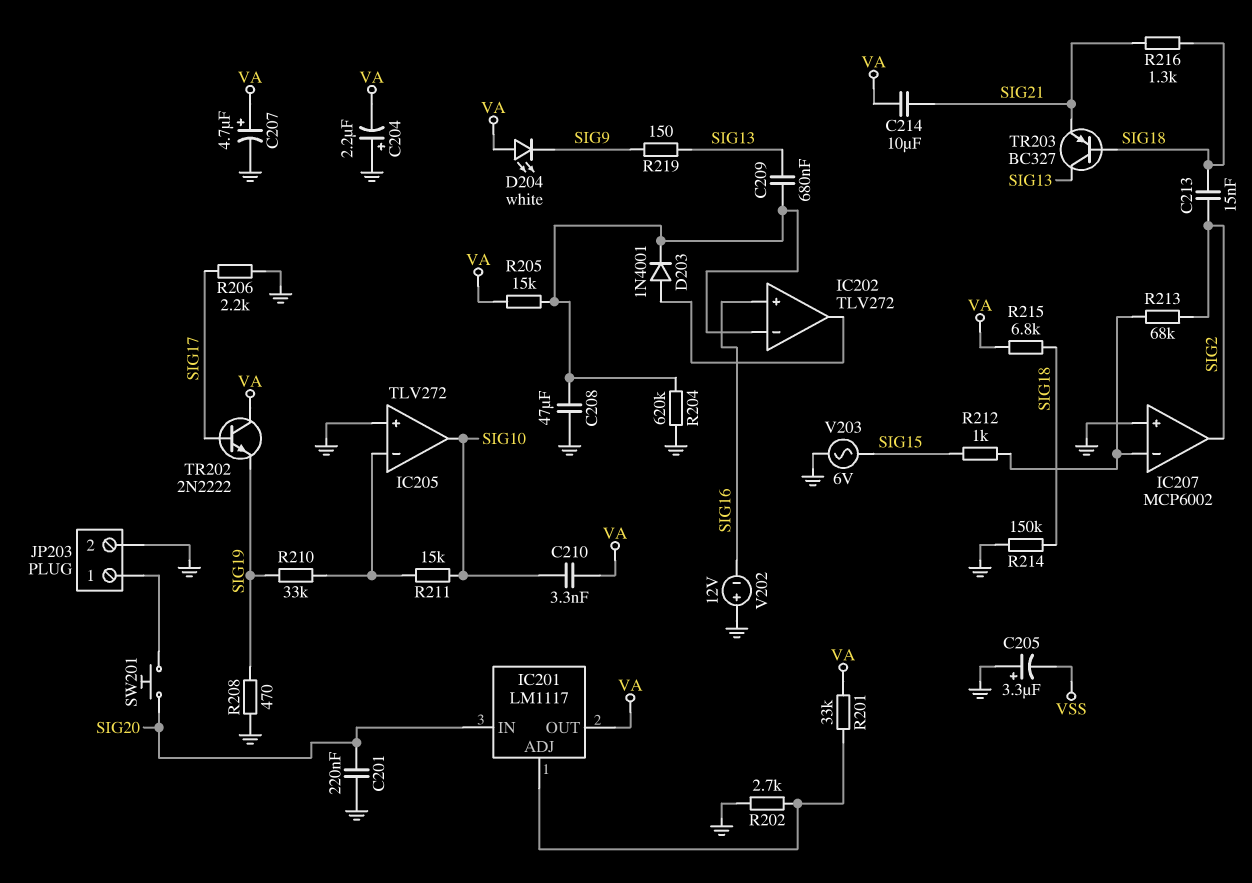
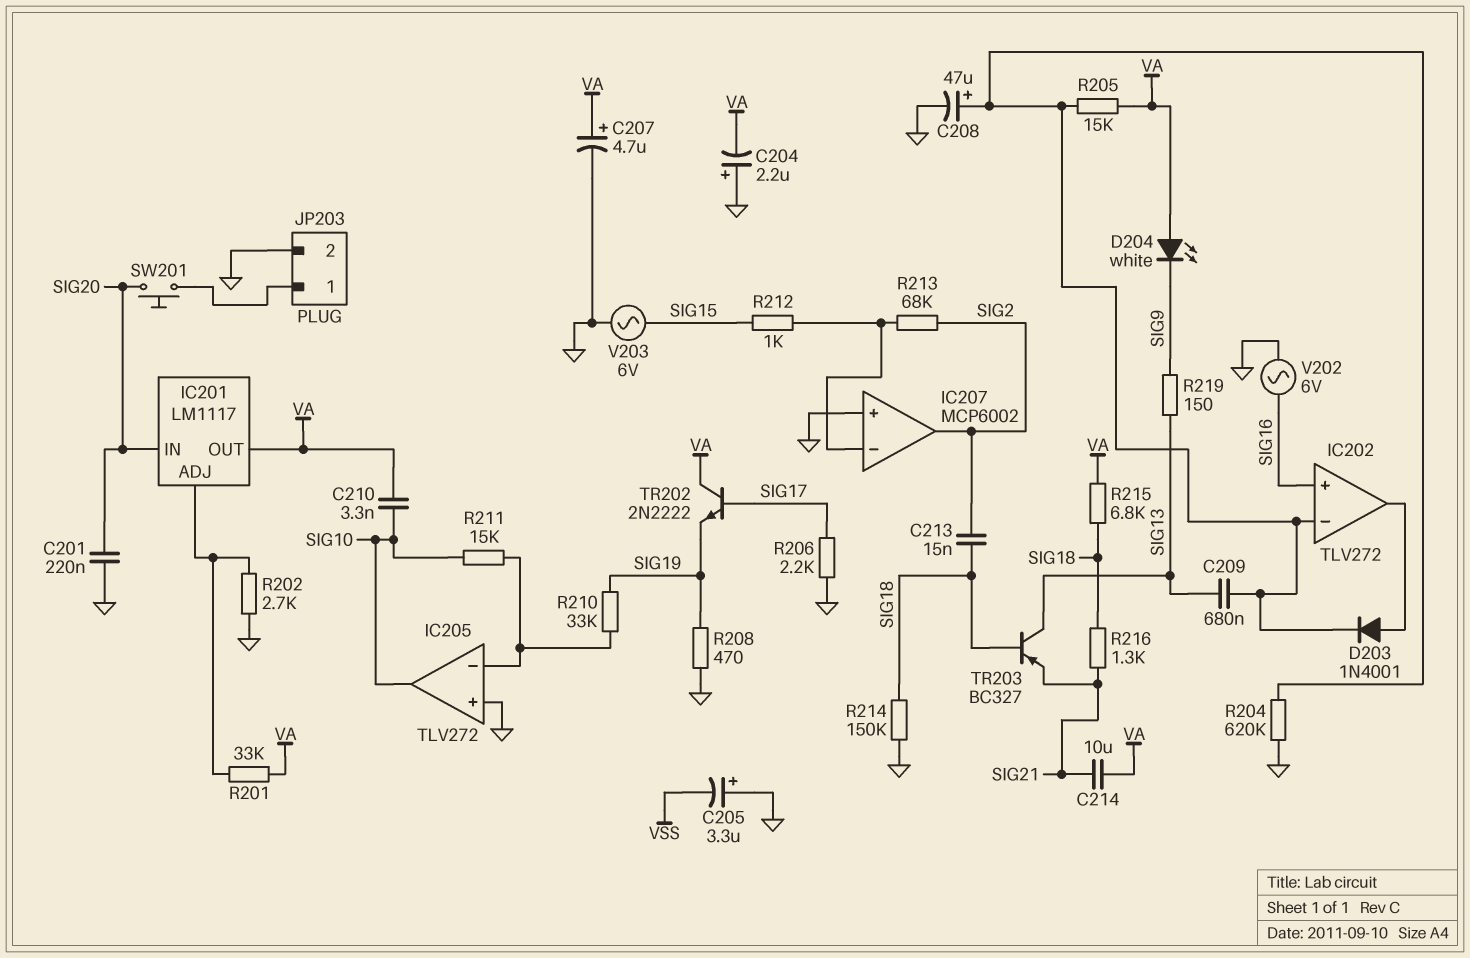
C208: 47uF (GND, IC202/in-) -> 47uF (plus IC202/in-, minus GND)
V202: 12V (plus GND, minus SIG16) -> AC 6V (GND, SIG16)

